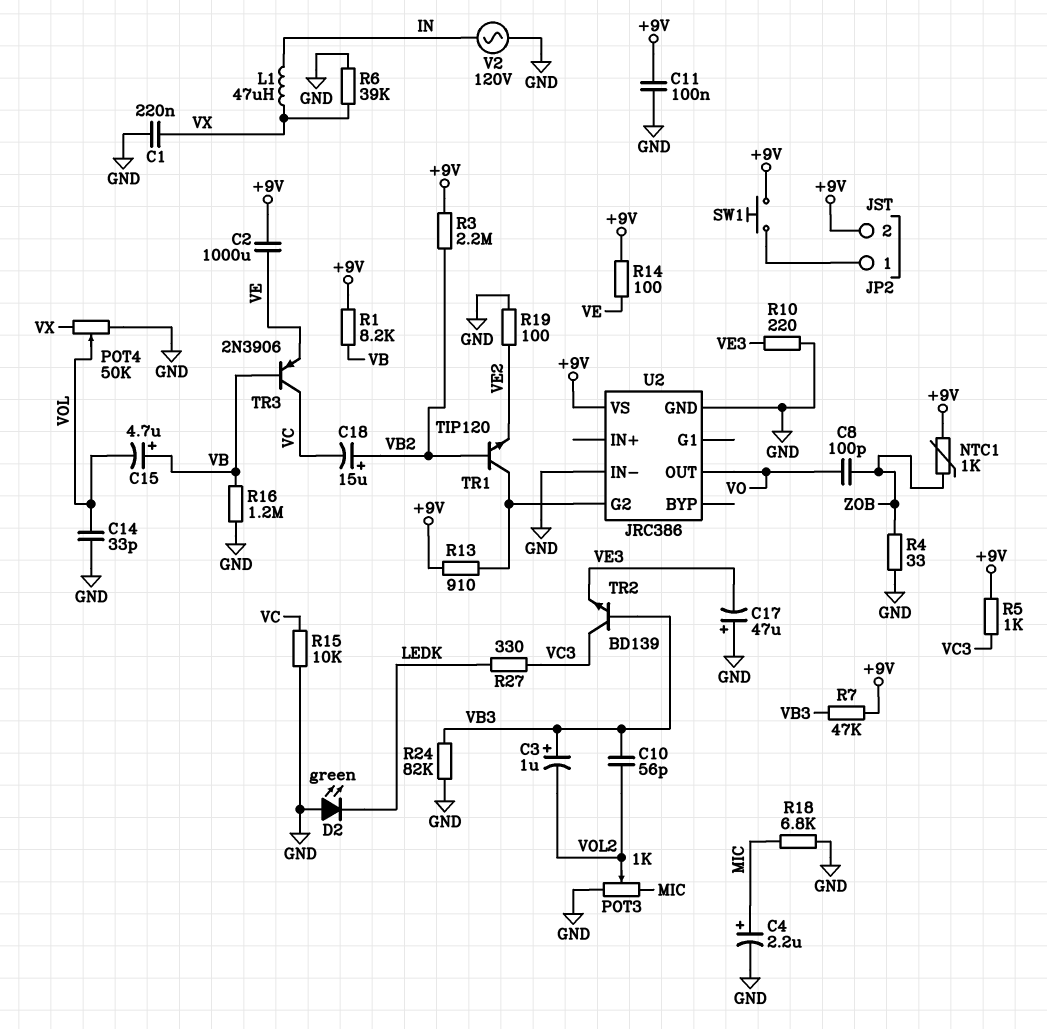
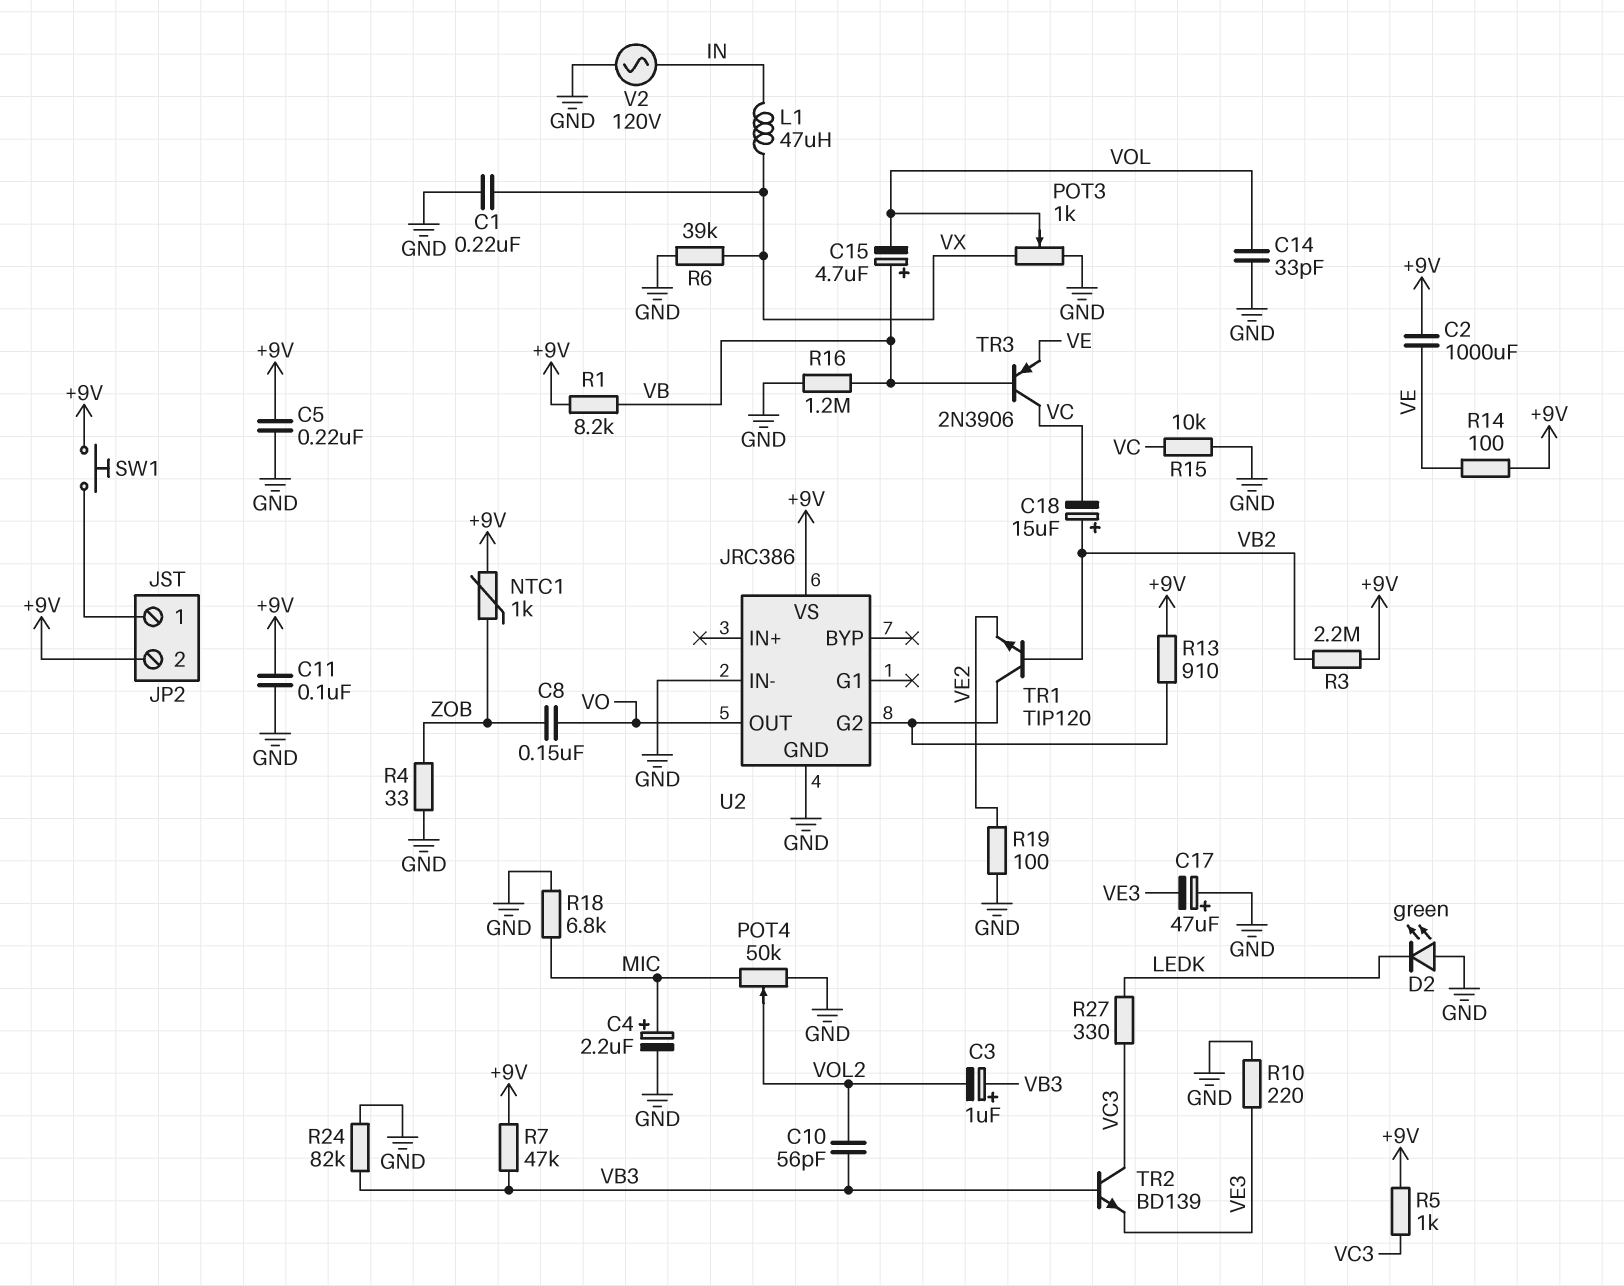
C5: none -> 220nF (+9V, GND)
C8: 100pF (VO, ZOB) -> 150nF (VO, ZOB)
POT3: 1k (GND, MIC, wiper VOL2) -> 1k (GND, VX, wiper VOL)
POT4: 50k (GND, VX, wiper VOL) -> 50k (GND, MIC, wiper VOL2)

